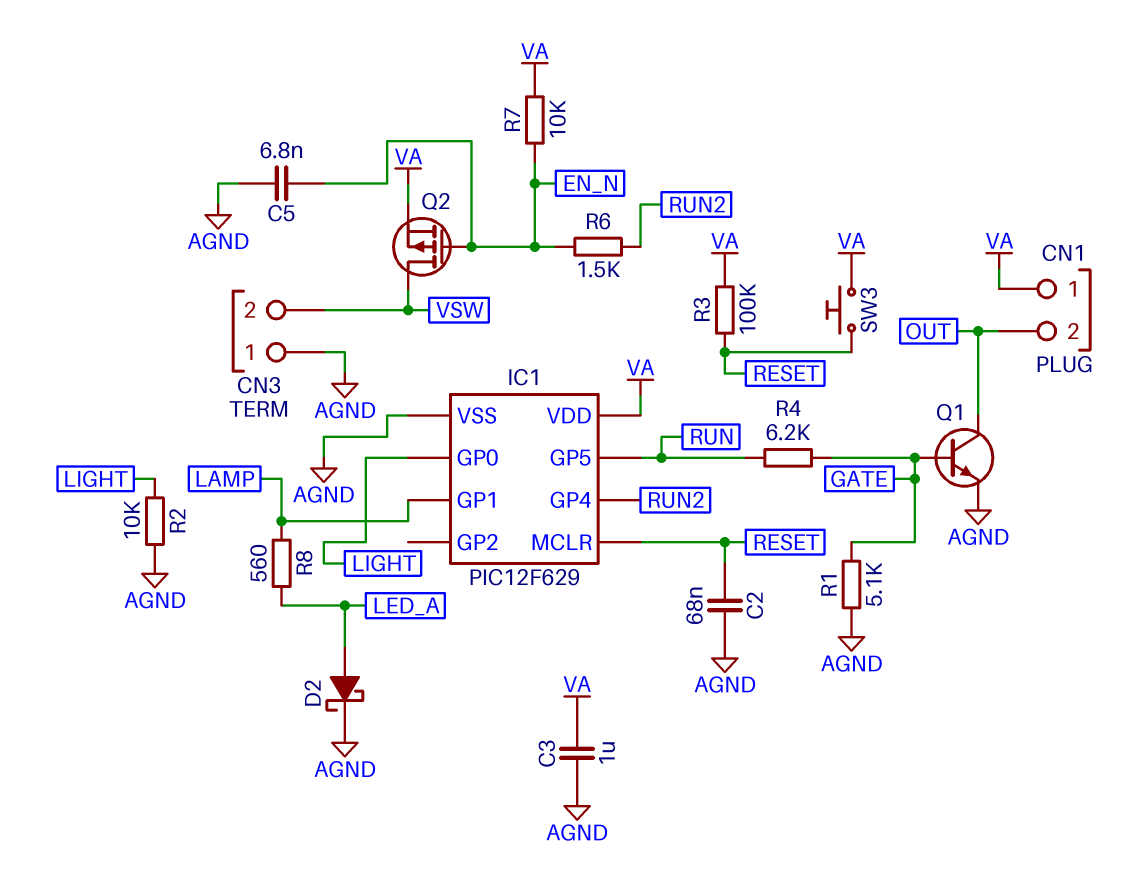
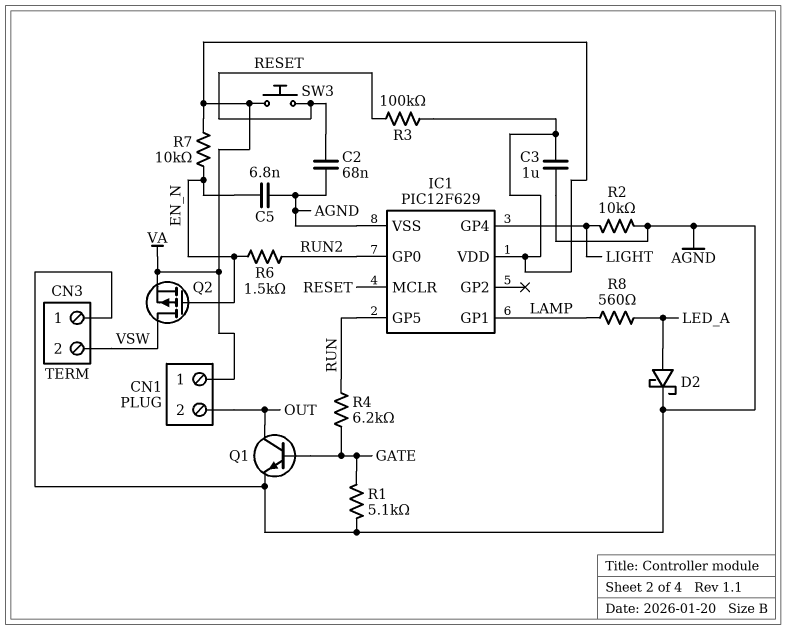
IC1 pin GP0: LIGHT -> RUN2
IC1 pin GP4: RUN2 -> LIGHT

